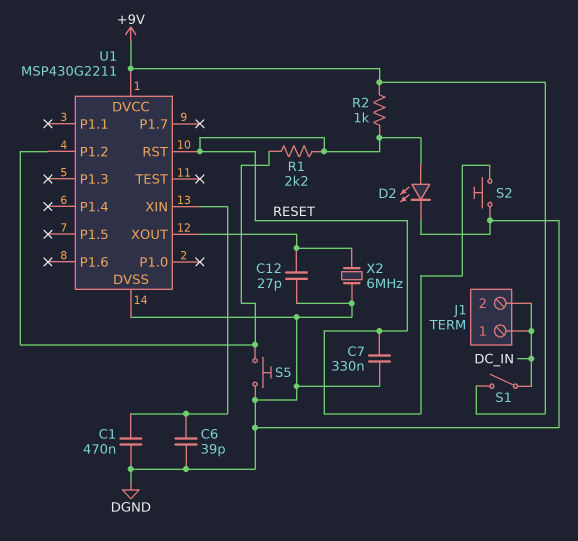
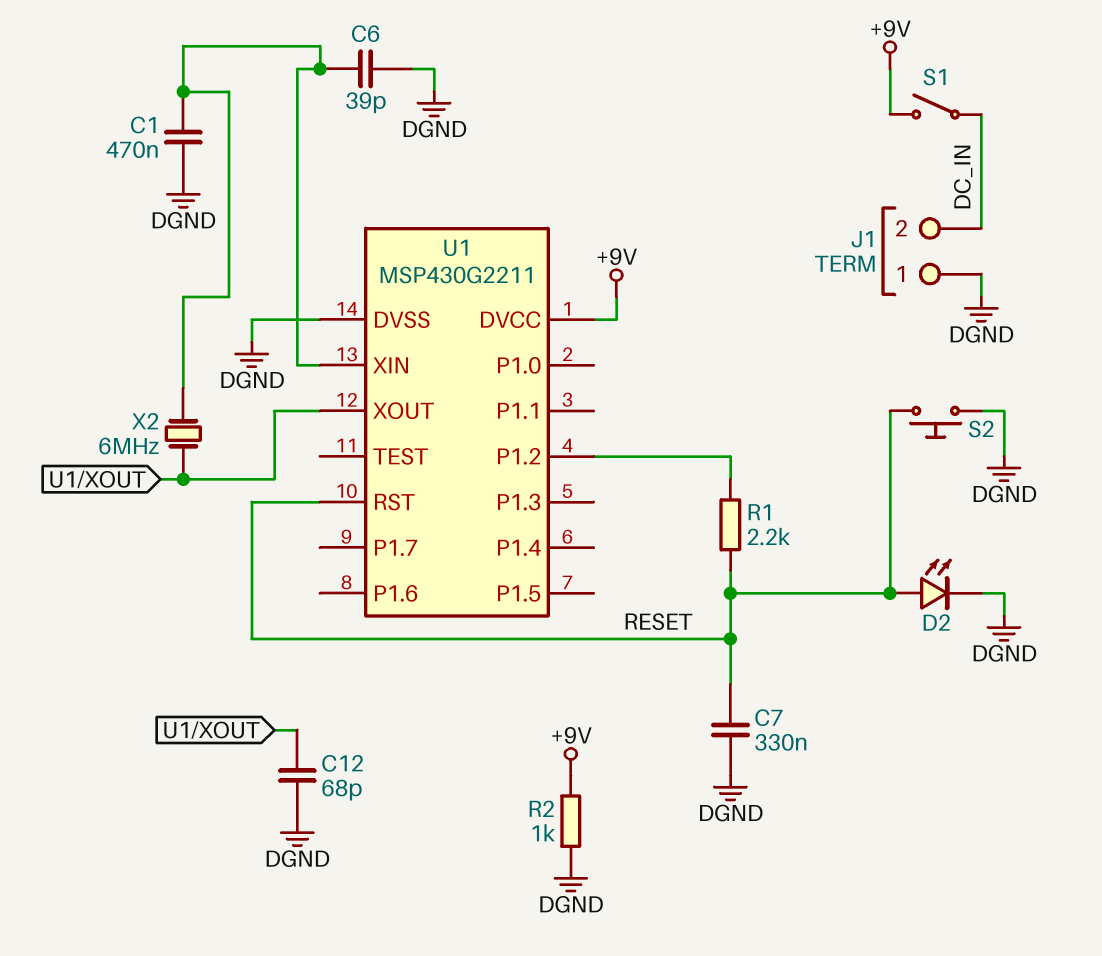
C12: 27pF (DGND, U1/XOUT) -> 68pF (DGND, U1/XOUT)
J1 pin 1: DC_IN -> DGND
R2: 1k (+9V, RESET) -> 1k (+9V, DGND)
S5: button (DGND, U1/P1.2) -> none
X2: 6MHz (DGND, U1/XOUT) -> 6MHz (U1/XIN, U1/XOUT)

